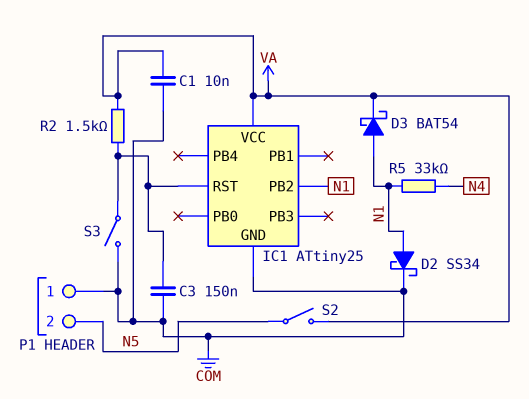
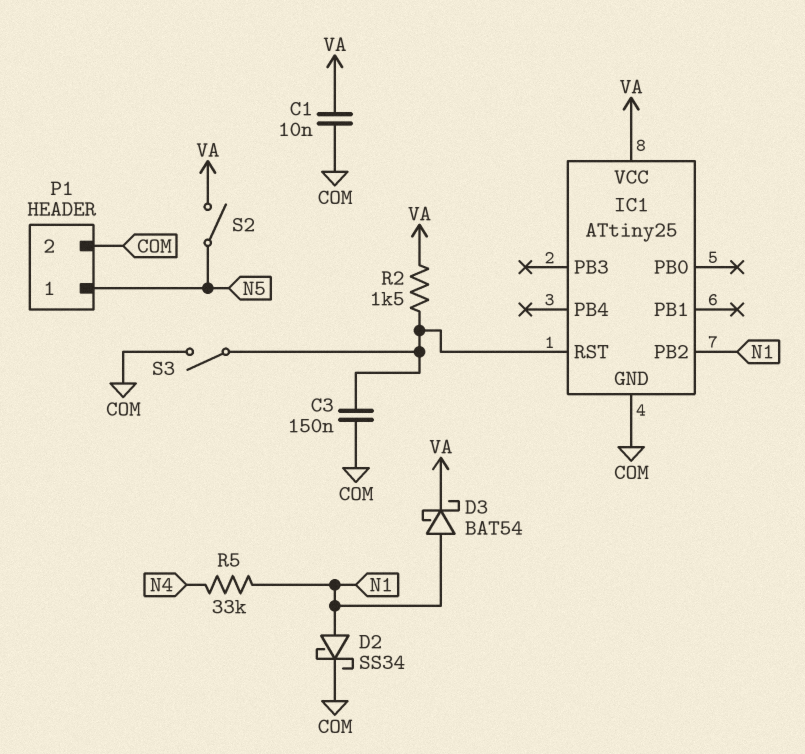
P1 pin 1: COM -> N5
P1 pin 2: N5 -> COM

